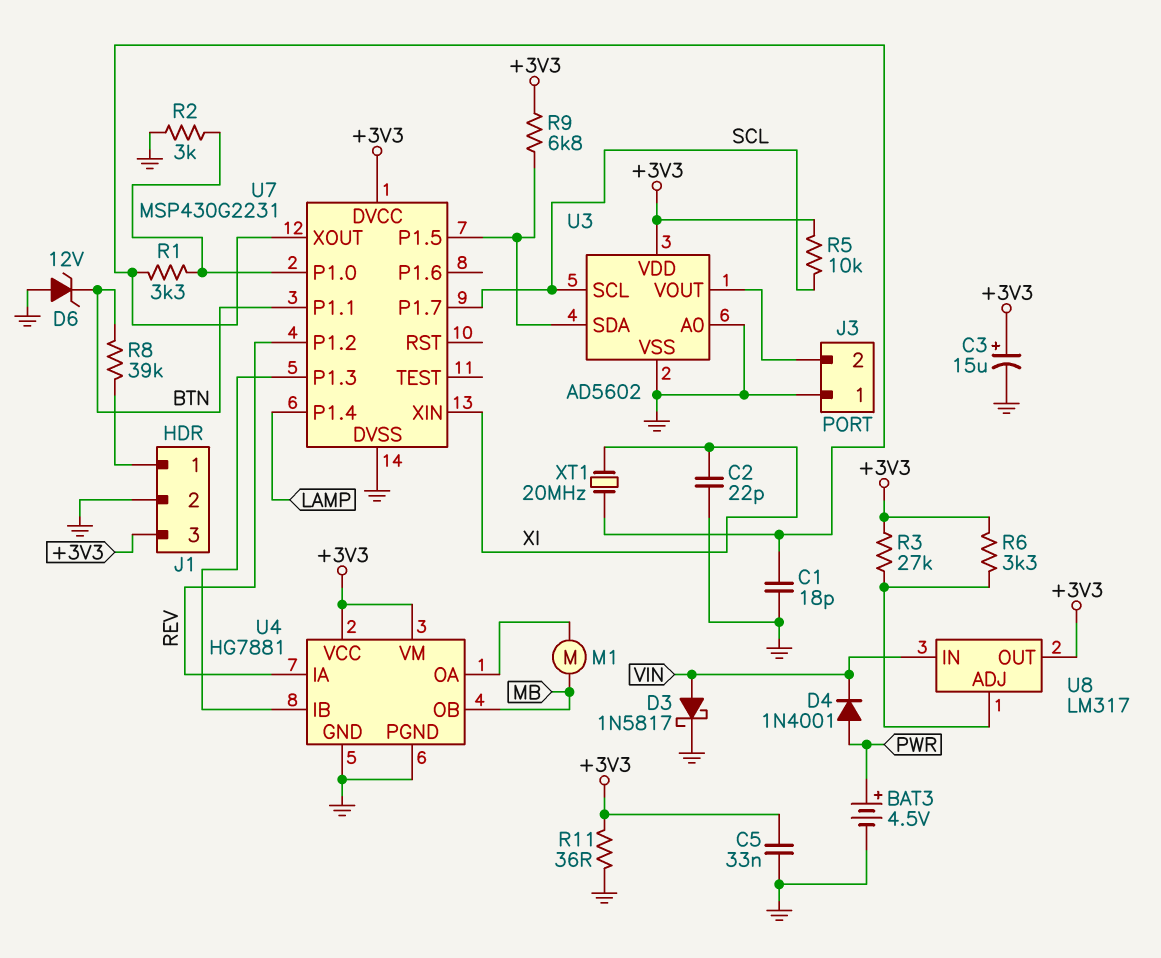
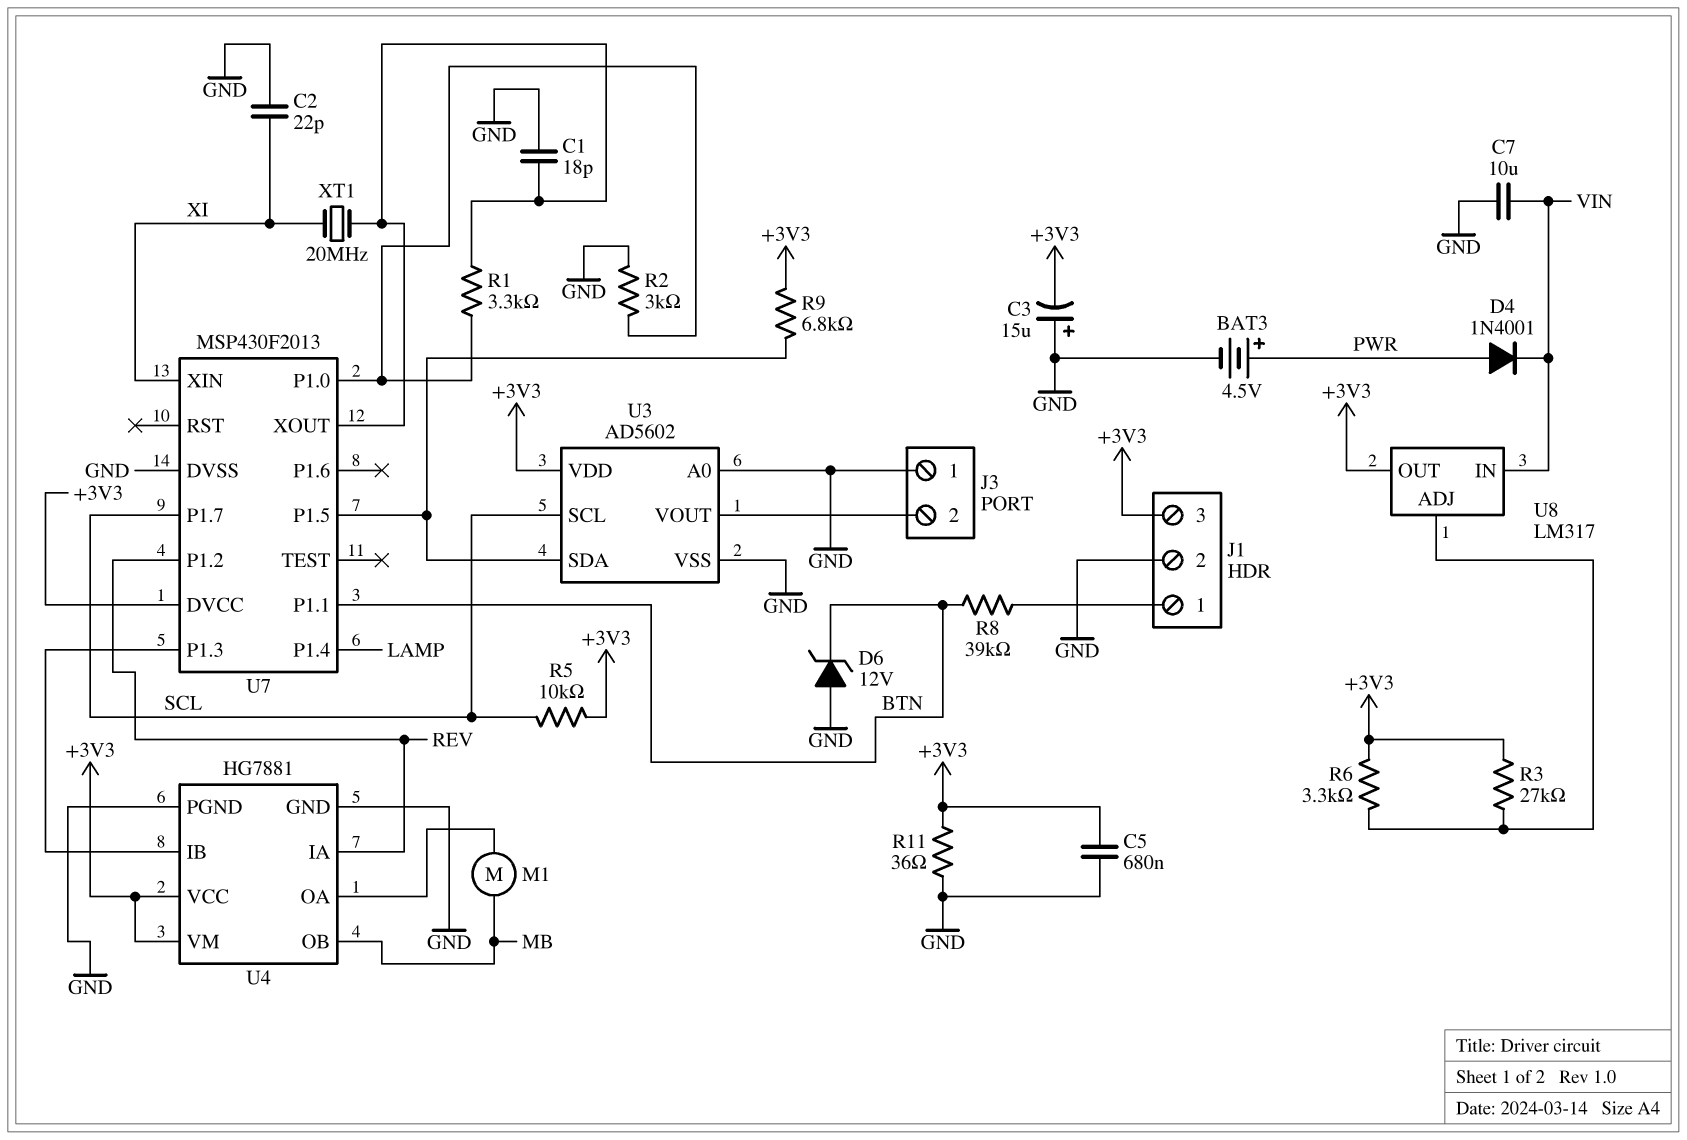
C3: 15uF (plus +3V3, minus GND) -> 15uF (plus GND, minus +3V3)
C5: 33nF (+3V3, GND) -> 680nF (+3V3, GND)
C7: none -> 10uF (GND, VIN)
D3: schottky 1N5817 (A VIN, K GND) -> none
U7: MSP430G2231 -> MSP430F2013

